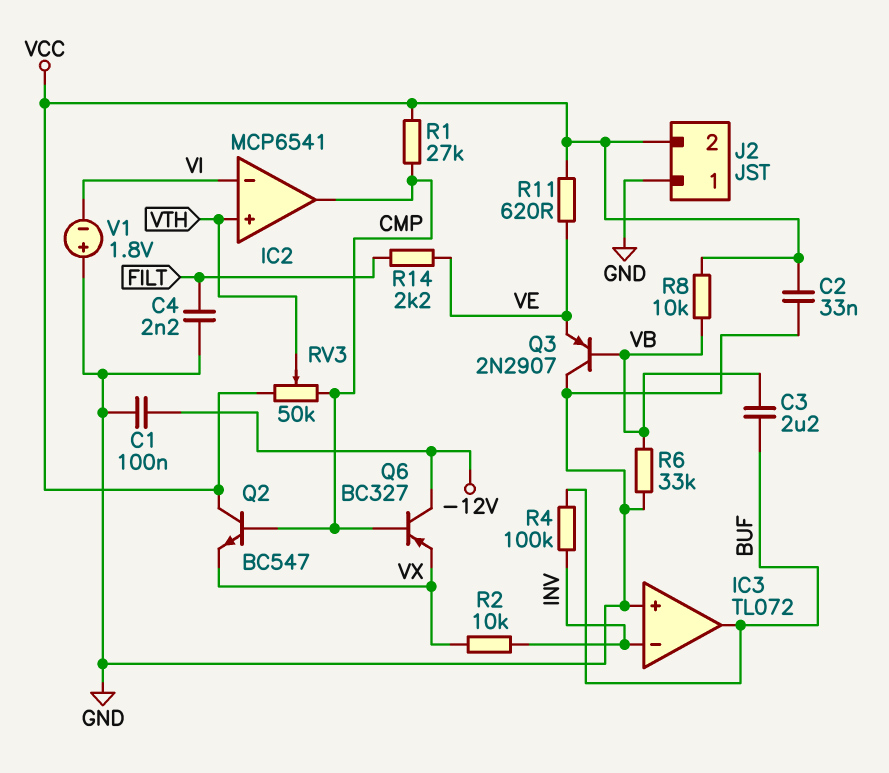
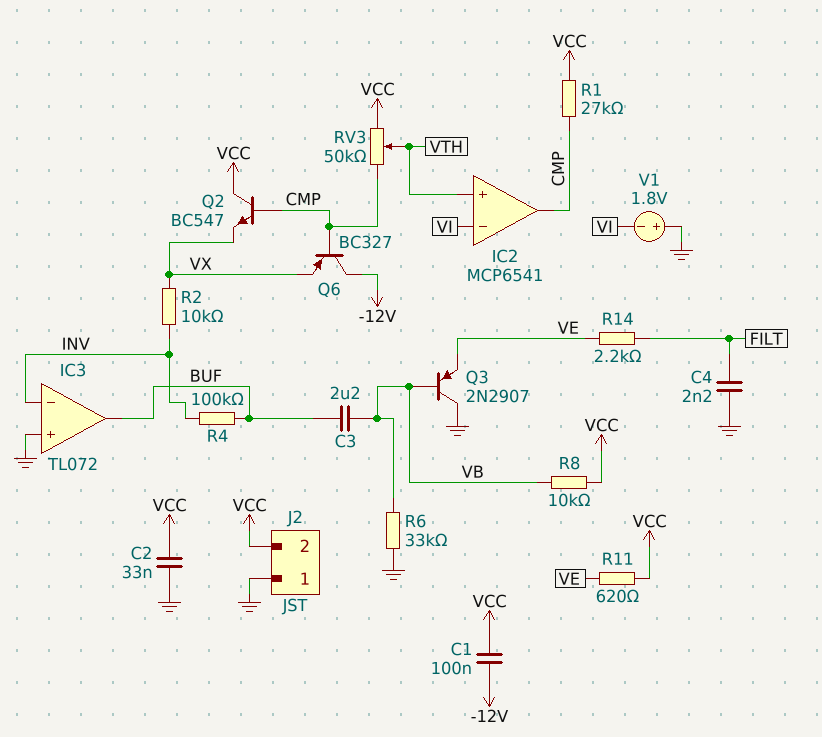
C1: 100nF (-12V, GND) -> 100nF (-12V, VCC)

